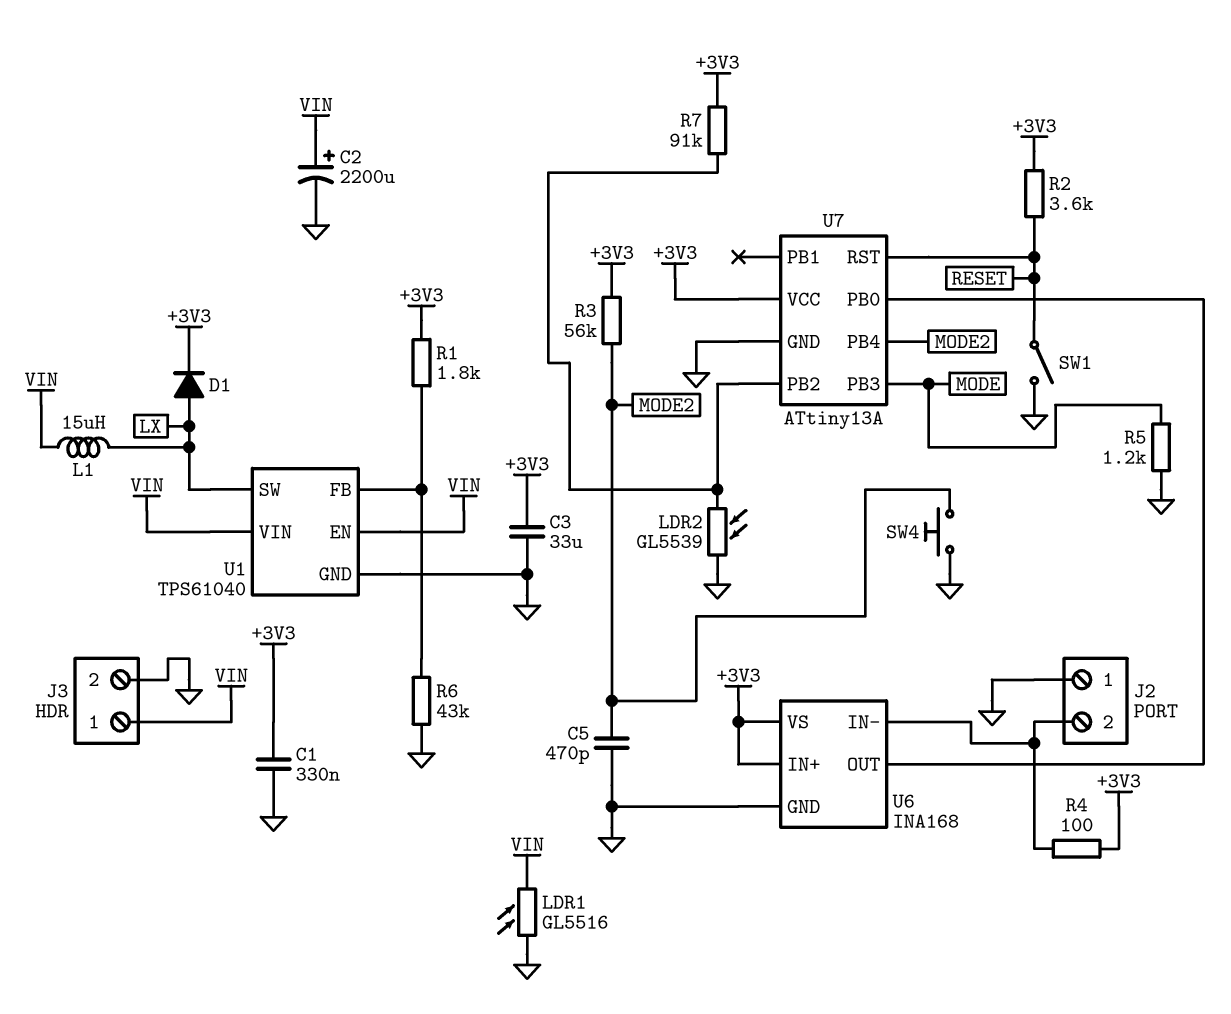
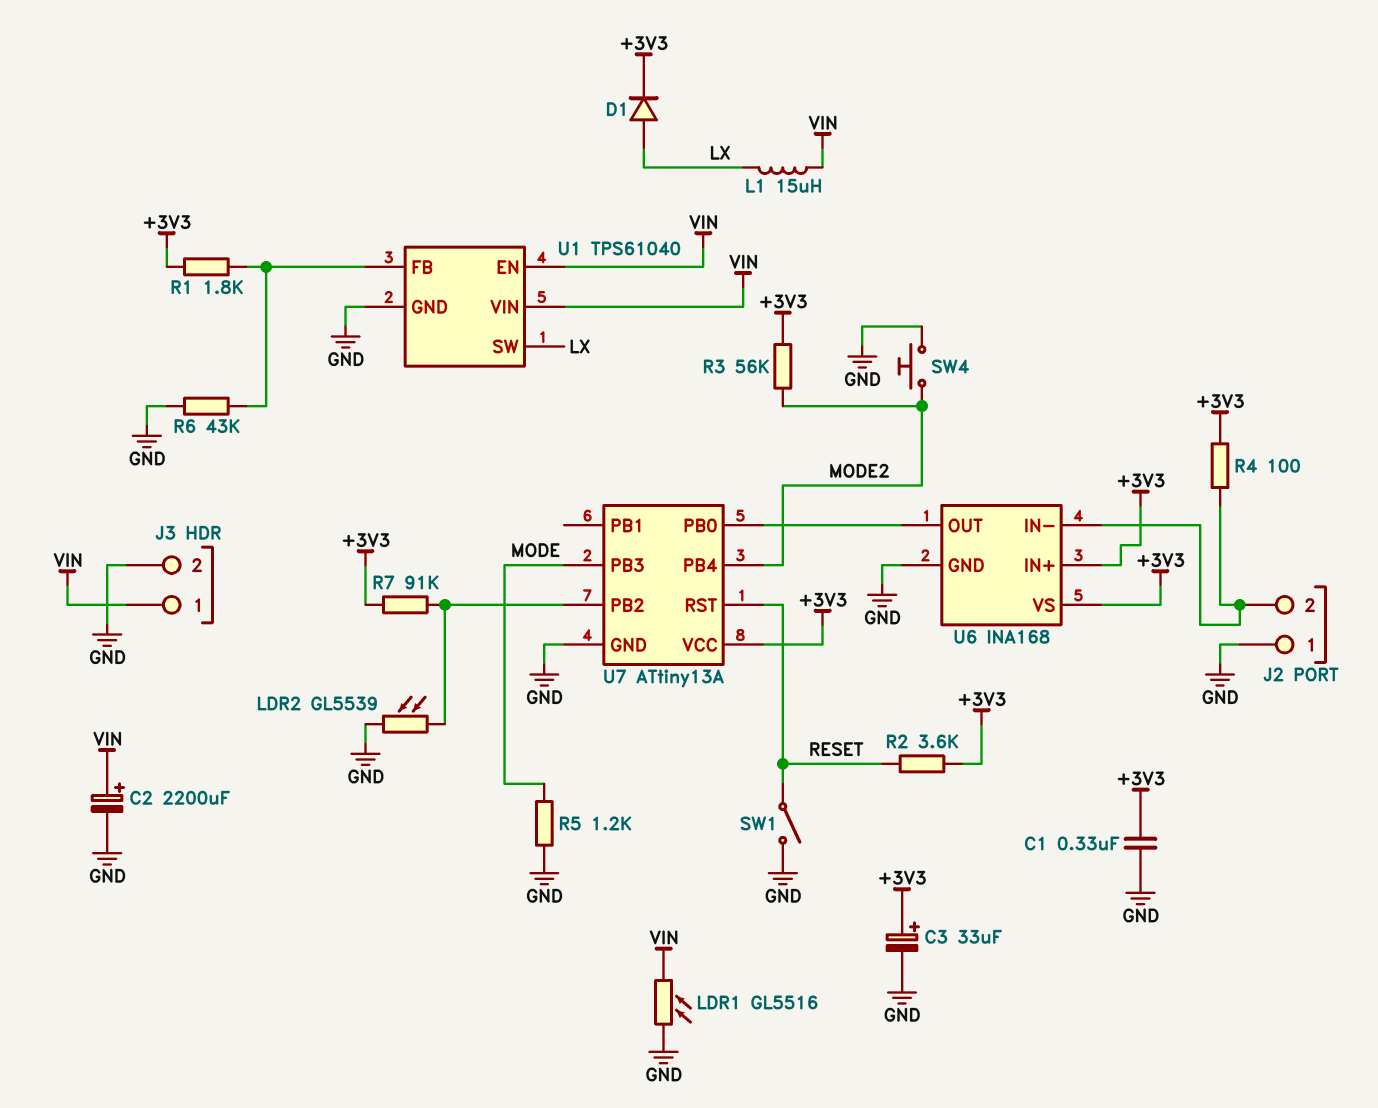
C3: 33uF (+3V3, GND) -> 33uF (plus +3V3, minus GND)
C5: 470pF (GND, MODE2) -> none

